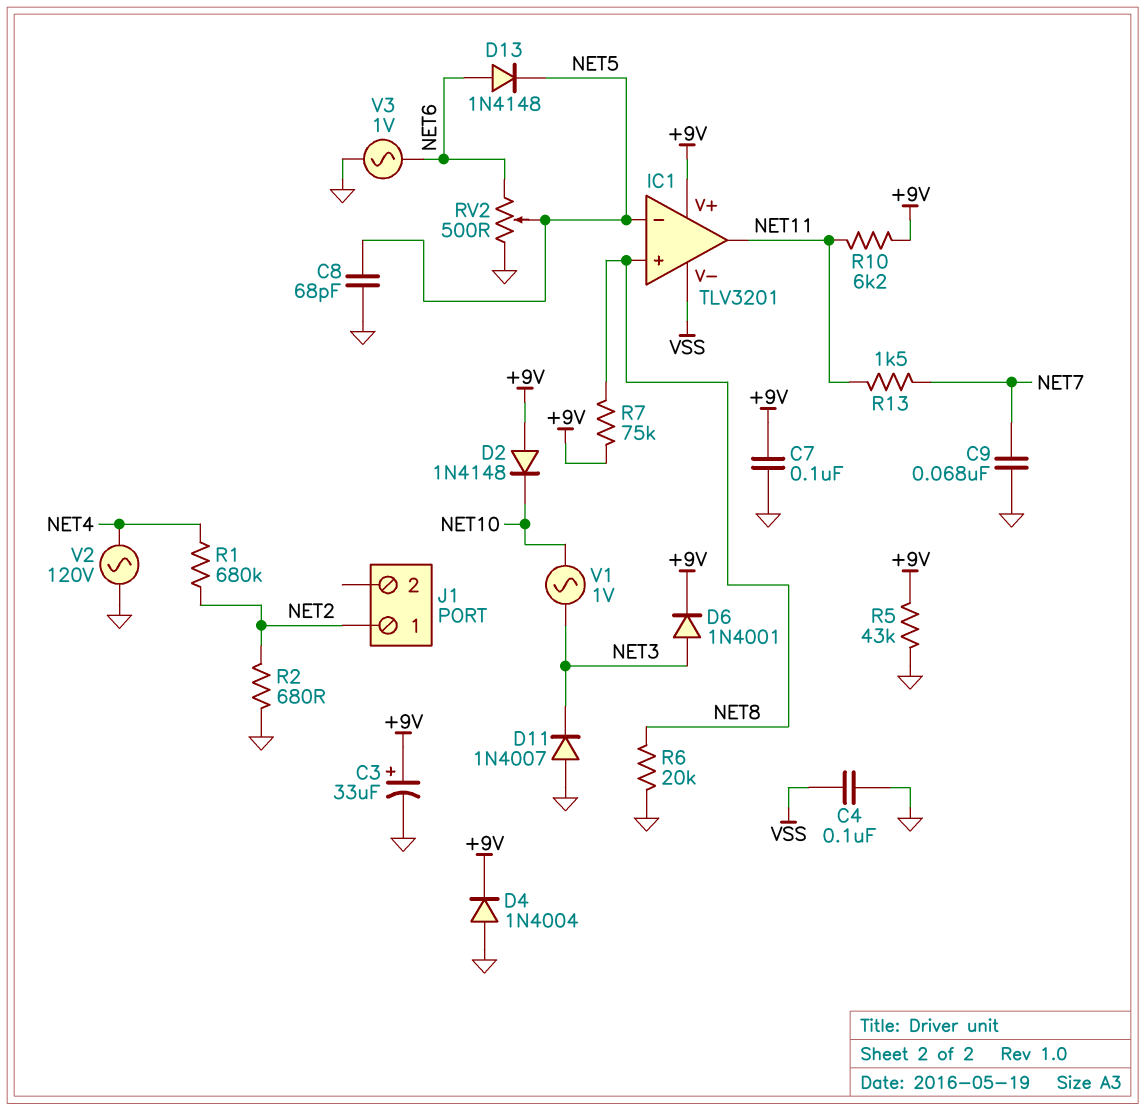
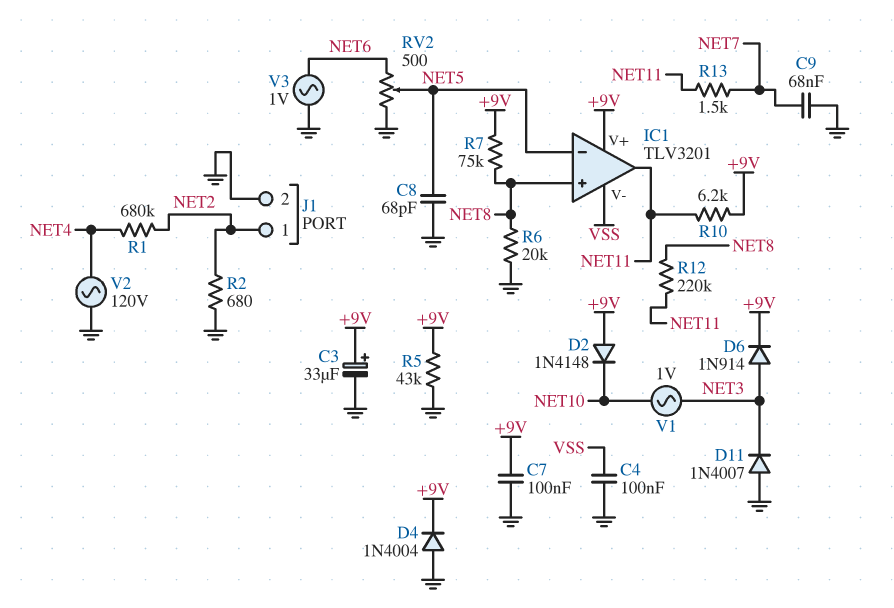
D6: diode 1N4001 (A NET3, K +9V) -> diode 1N914 (A NET3, K +9V)
D13: diode 1N4148 (A NET6, K NET5) -> none
J1 pin 2: none -> GND
R12: none -> 220k (NET8, NET11)

